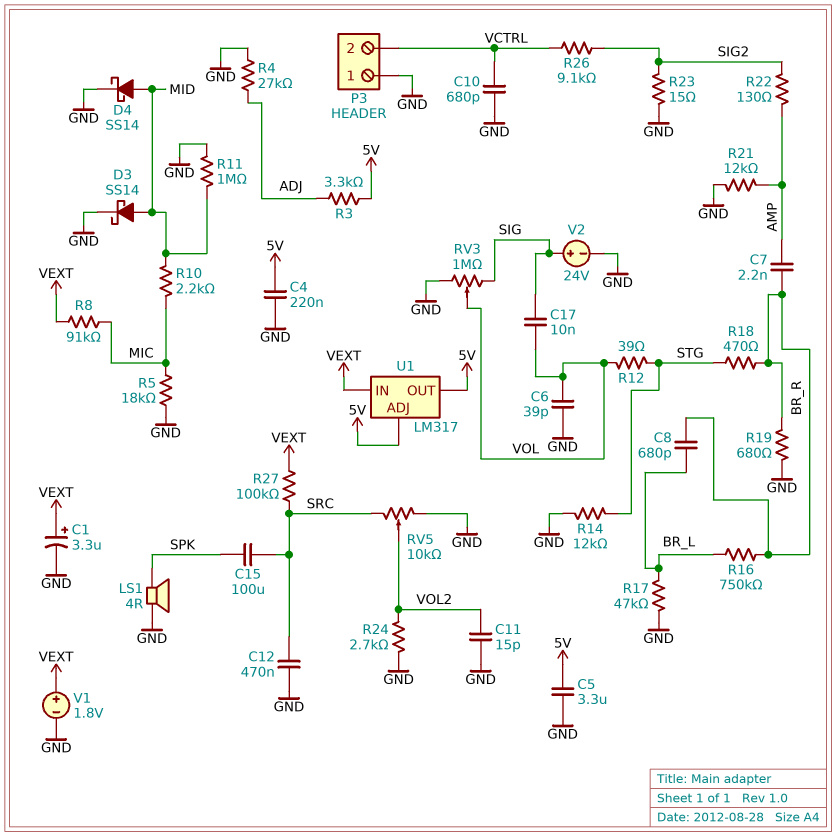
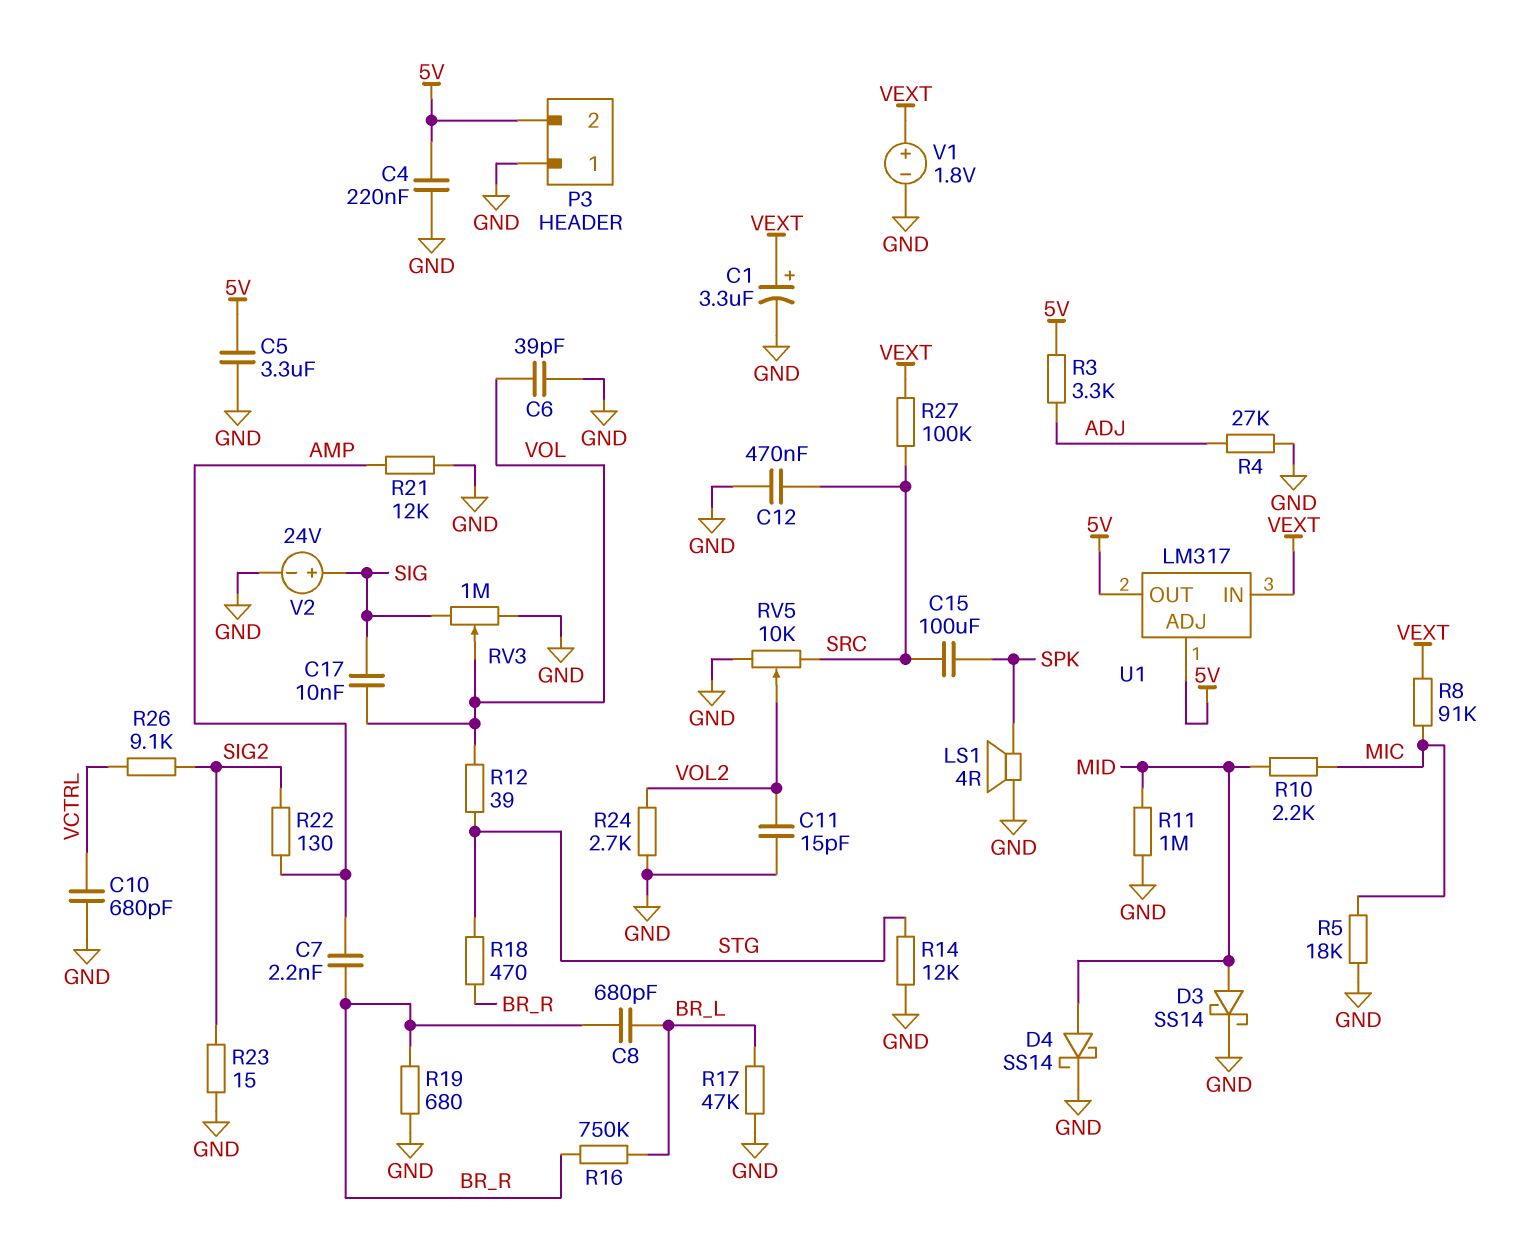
P3 pin 2: VCTRL -> 5V

